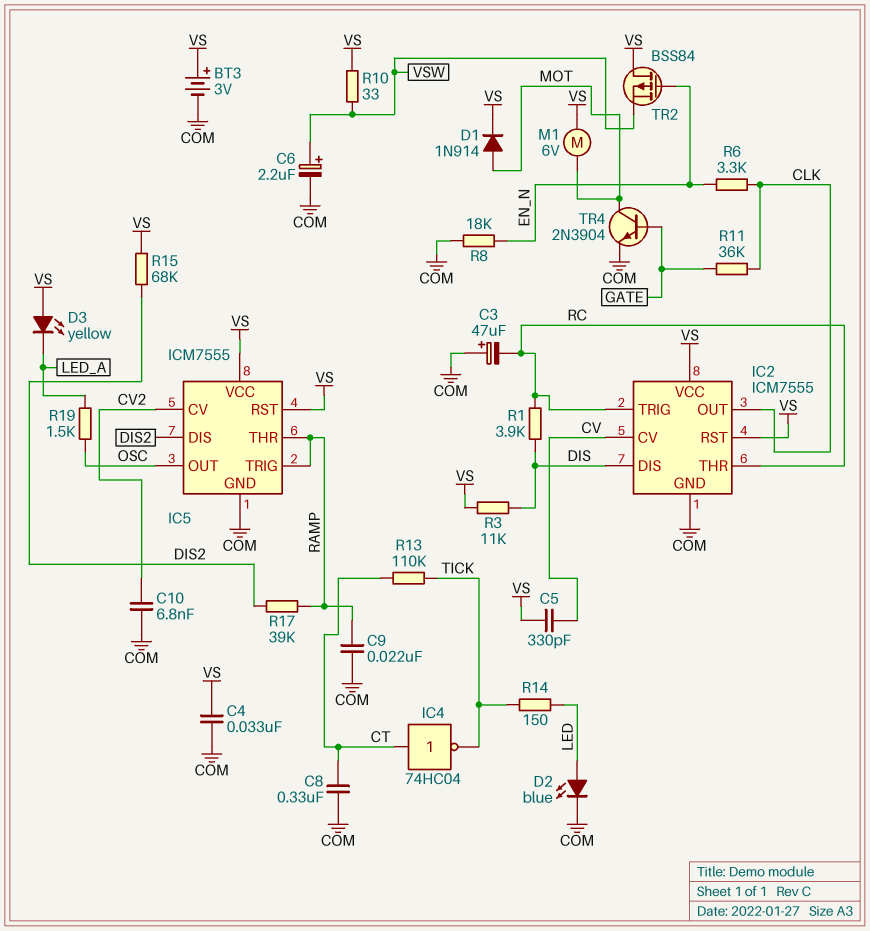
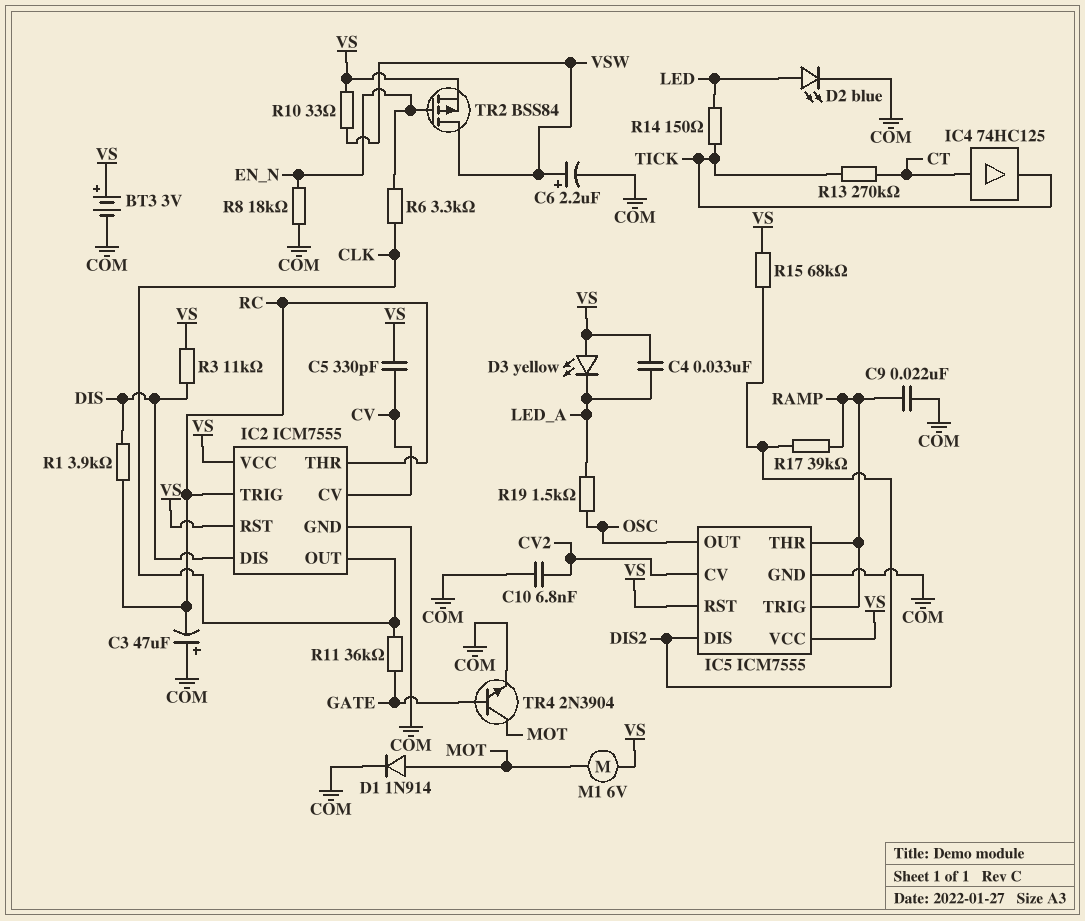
C4: 33nF (COM, VS) -> 33nF (LED_A, VS)
C8: 330nF (COM, CT) -> none
D1: diode 1N914 (A MOT, K VS) -> diode 1N914 (A MOT, K COM)
IC4: NOT 74HC04 (in CT, out TICK) -> buffer 74HC125 (in CT, out TICK)
R13: 110k (CT, TICK) -> 270k (CT, TICK)
TR2: PMOS BSS84 (G EN_N, D VS, S VSW) -> PMOS BSS84 (G EN_N, D VSW, S VS)

